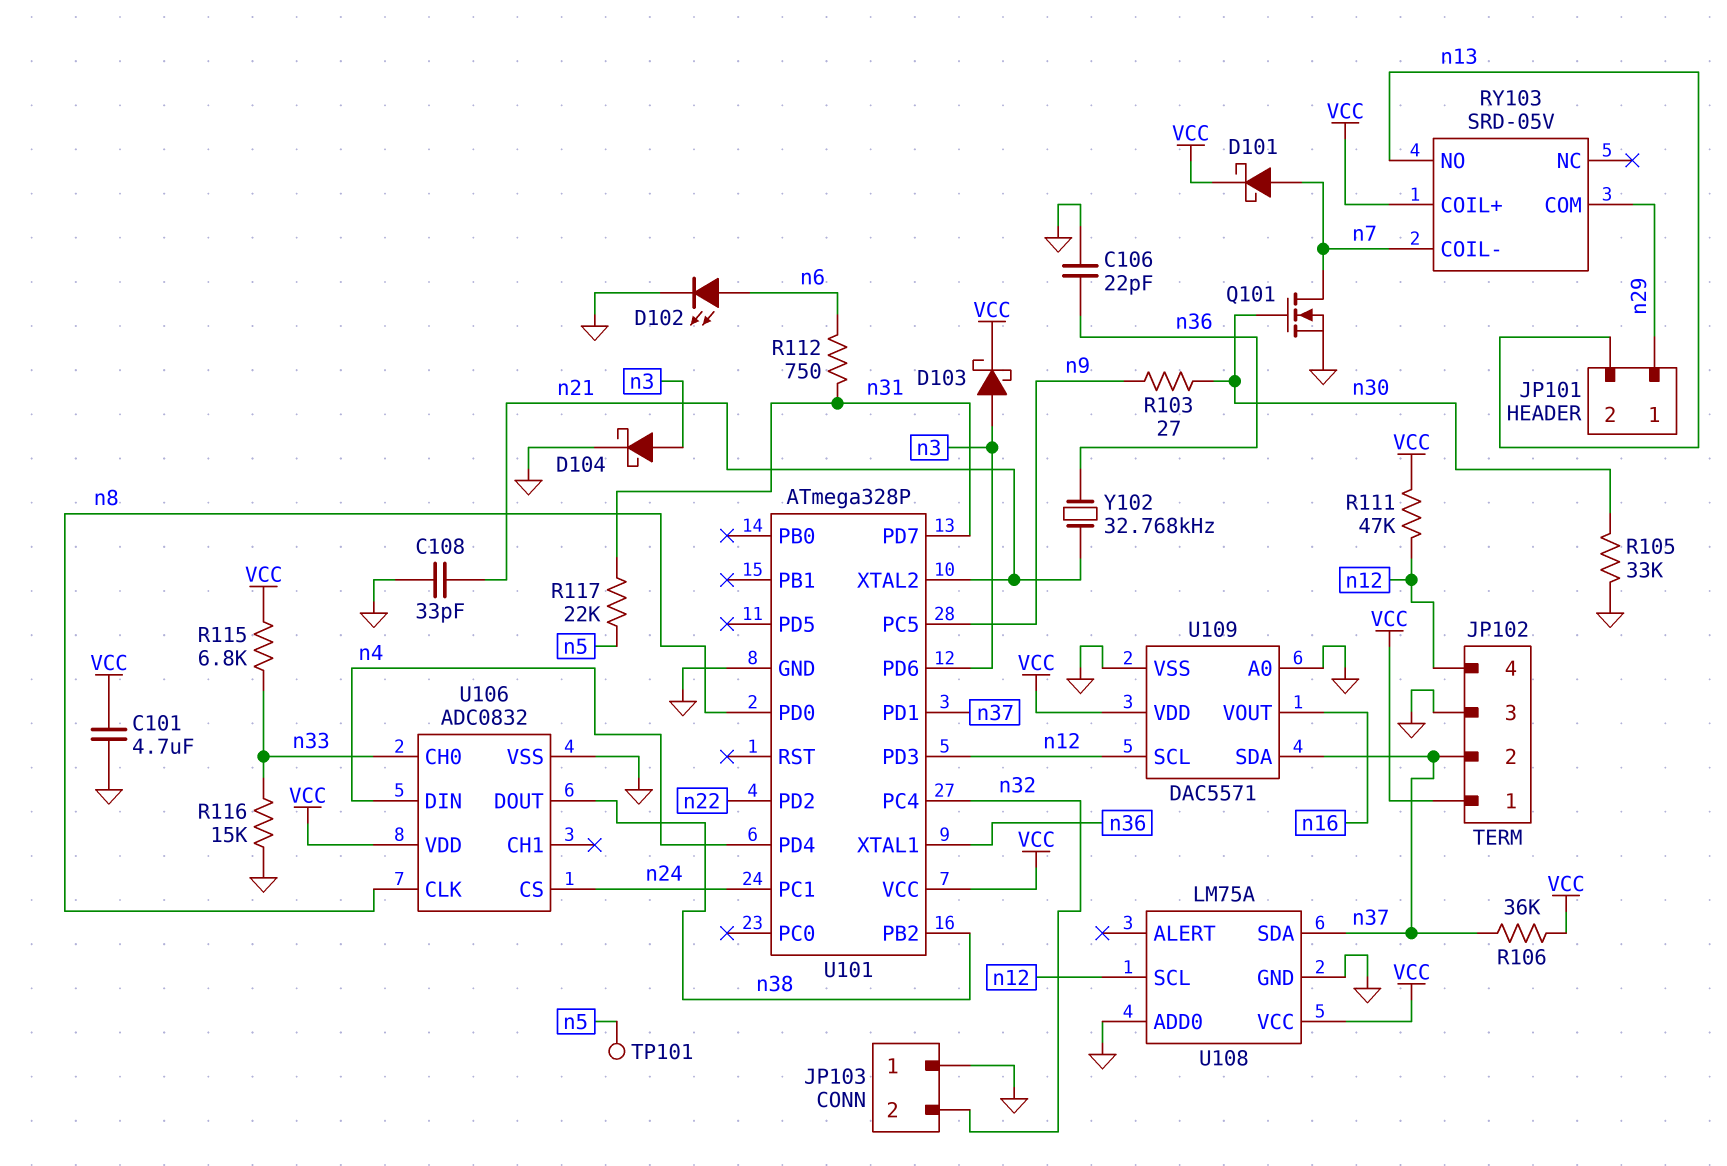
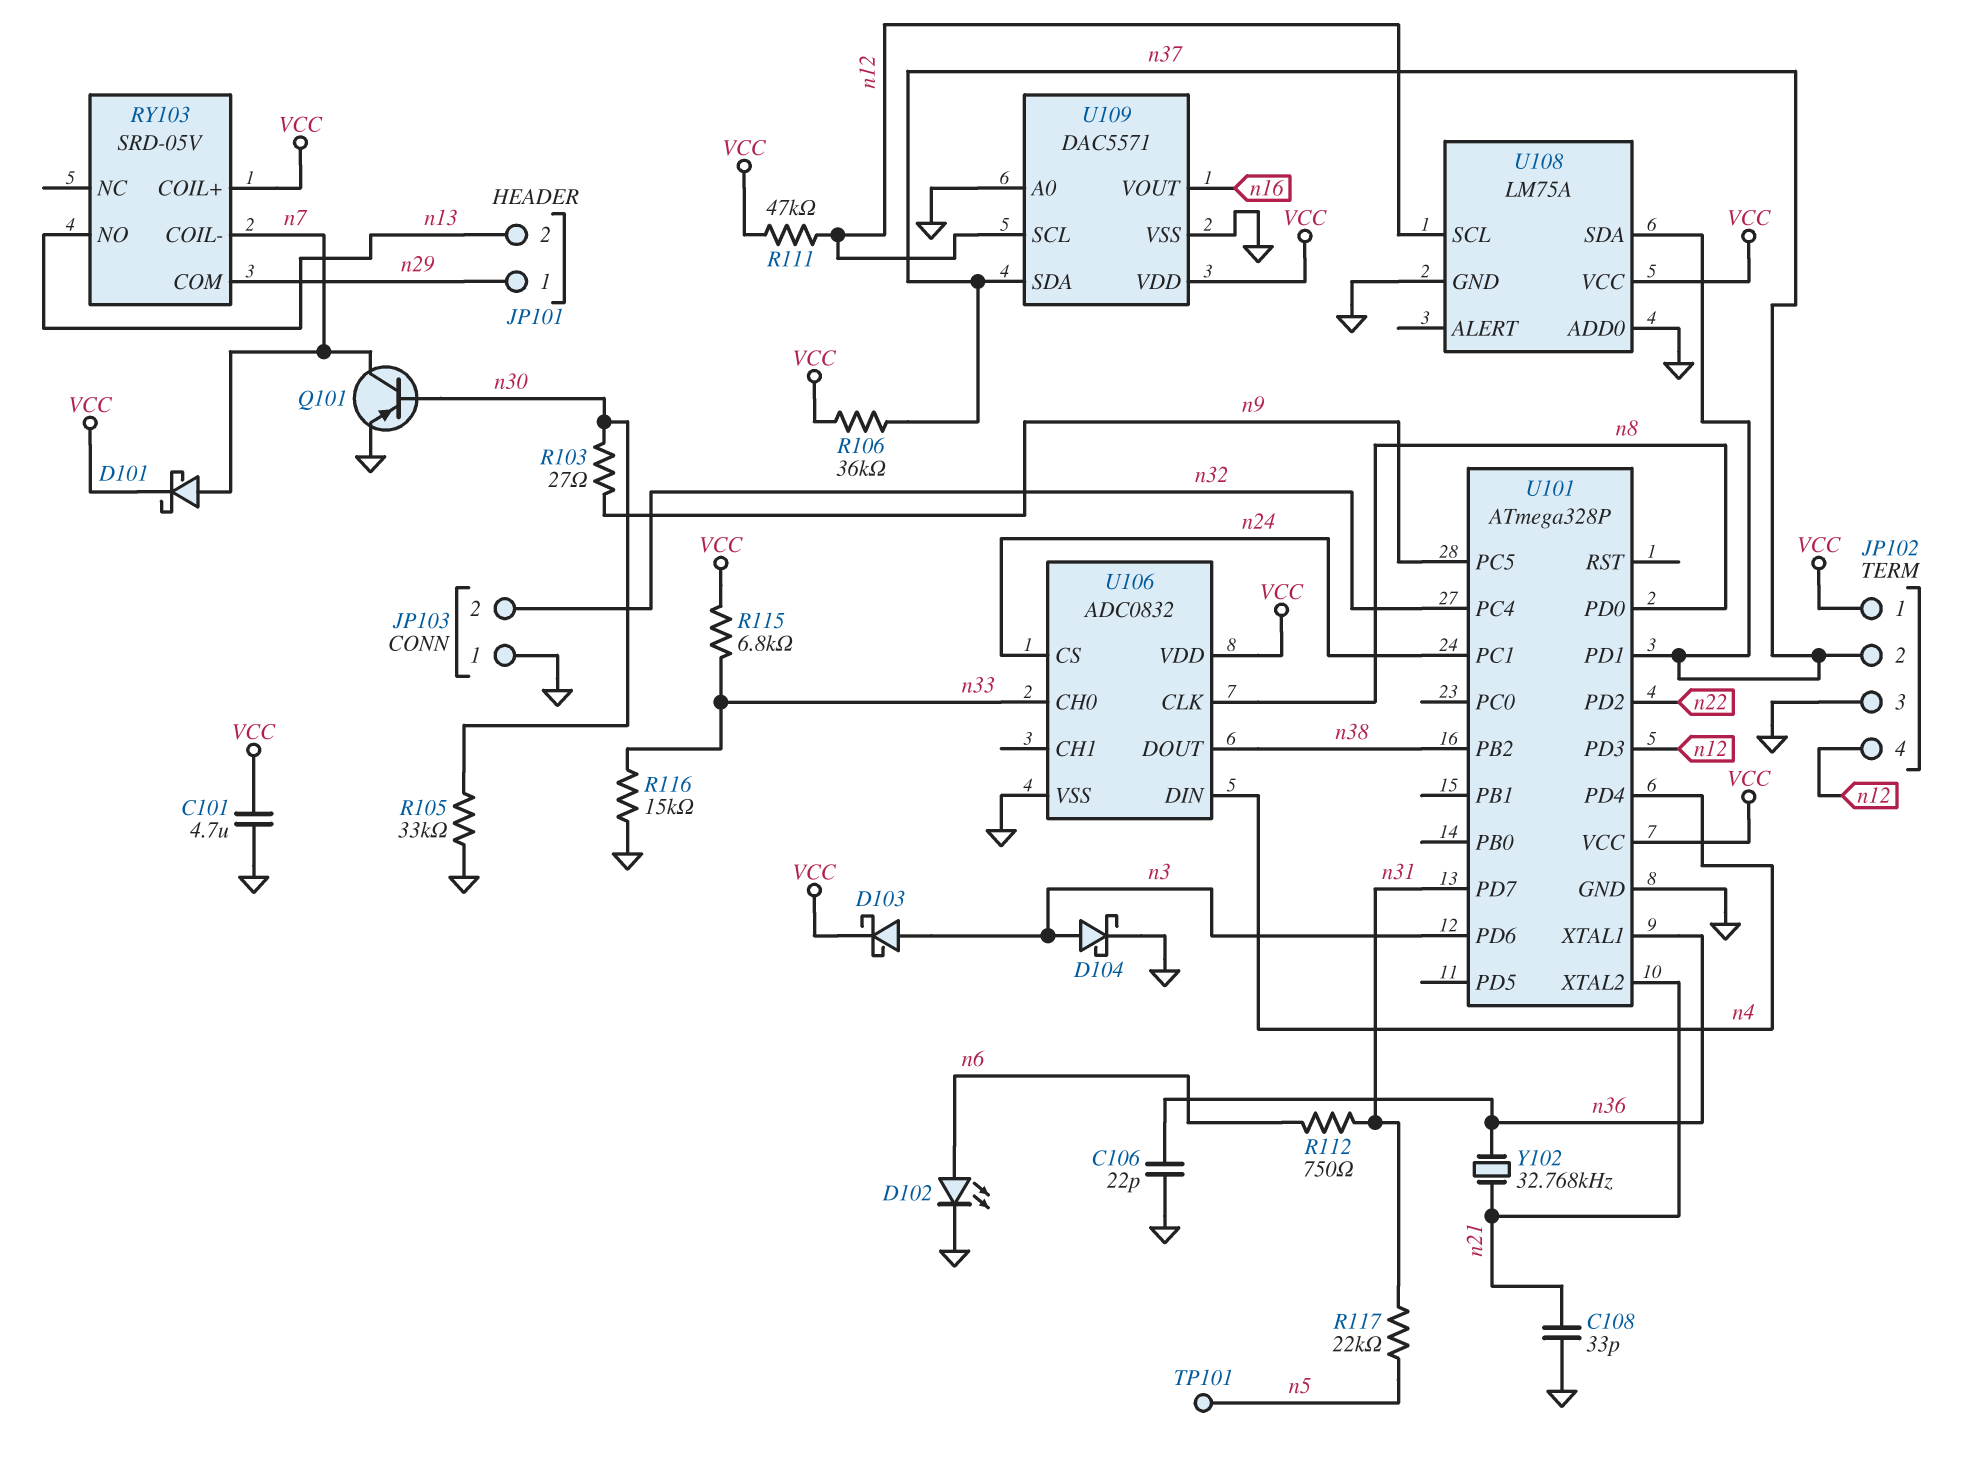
Q101: NMOS (G n30, D n7, S GND) -> PNP (B n30, C n7, E GND)

